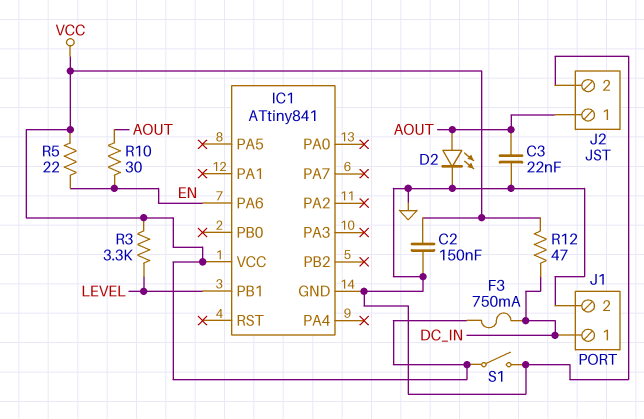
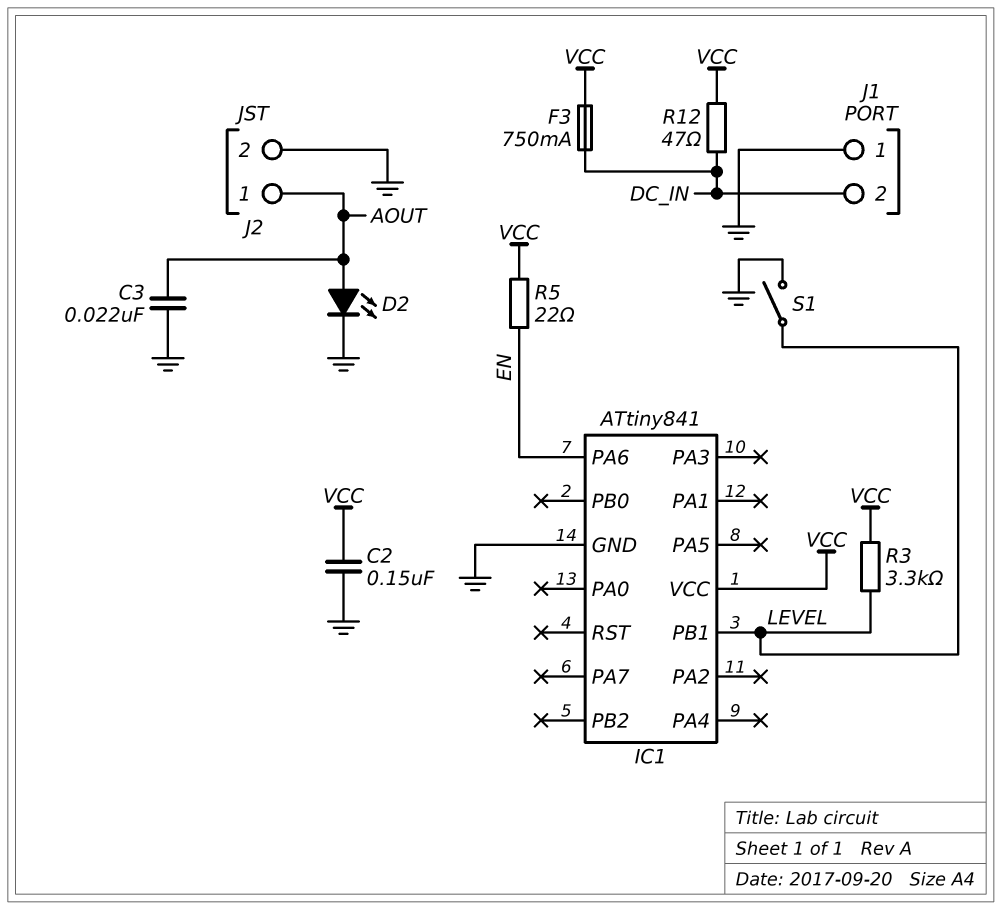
J1 pin 1: DC_IN -> GND
J1 pin 2: GND -> DC_IN
R10: 30 (AOUT, EN) -> none
S1: switch (GND, VCC) -> switch (GND, LEVEL)

